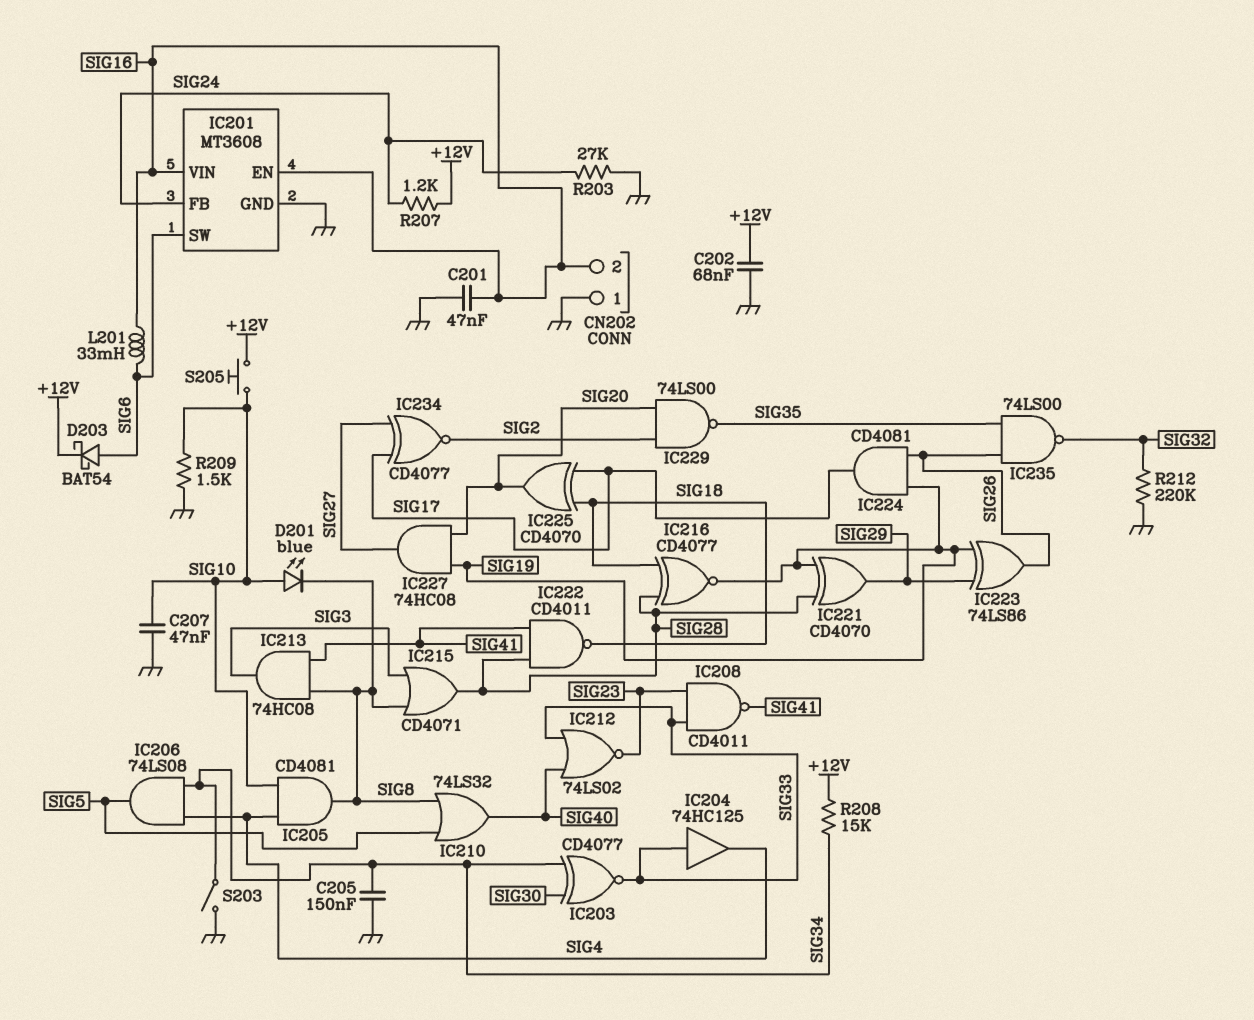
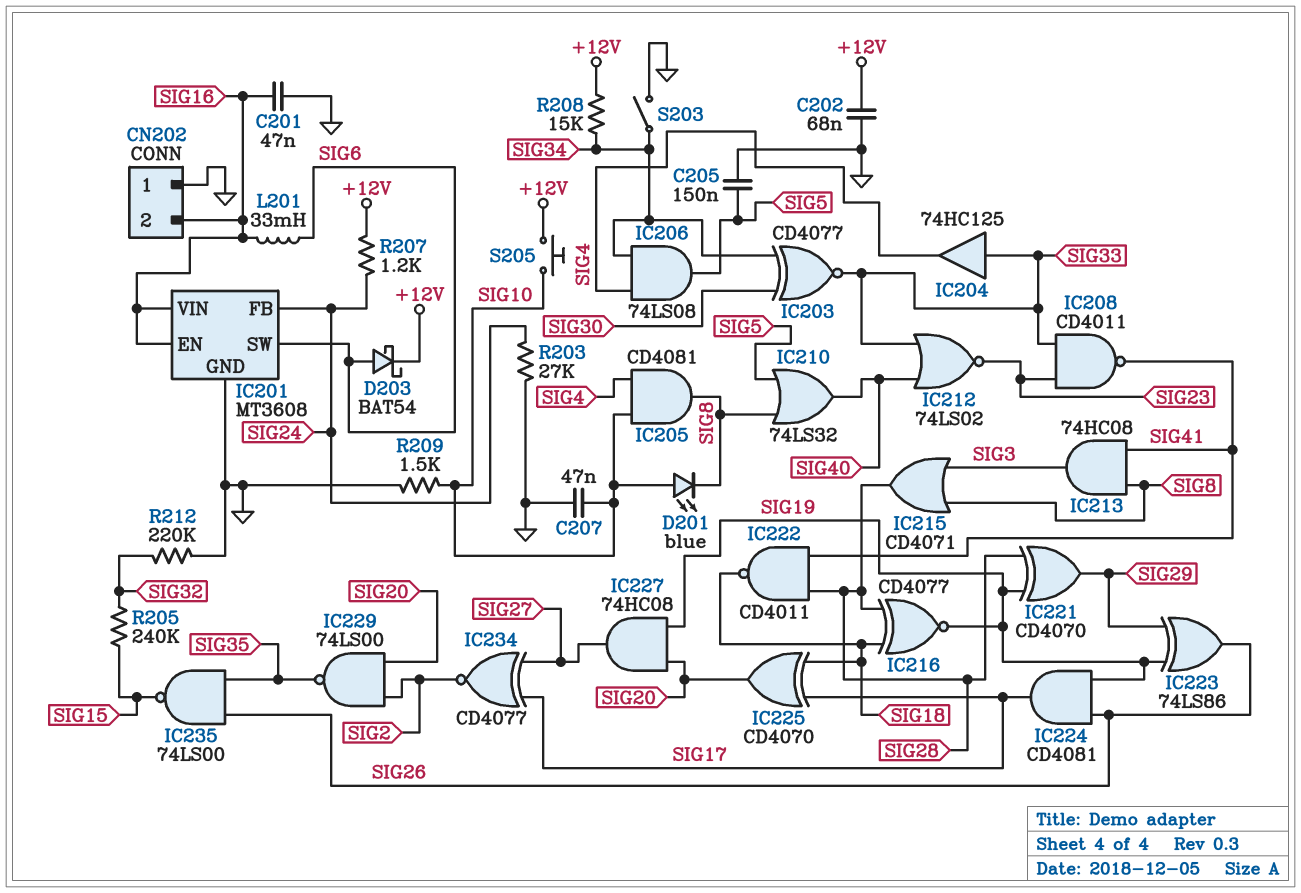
C205: 150nF (GND, SIG34) -> 150nF (GND, SIG5)
IC235: NAND 74LS00 (in SIG26, in SIG35, out SIG32) -> NAND 74LS00 (in SIG26, in SIG35, out SIG15)
R205: none -> 240k (SIG15, SIG32)

